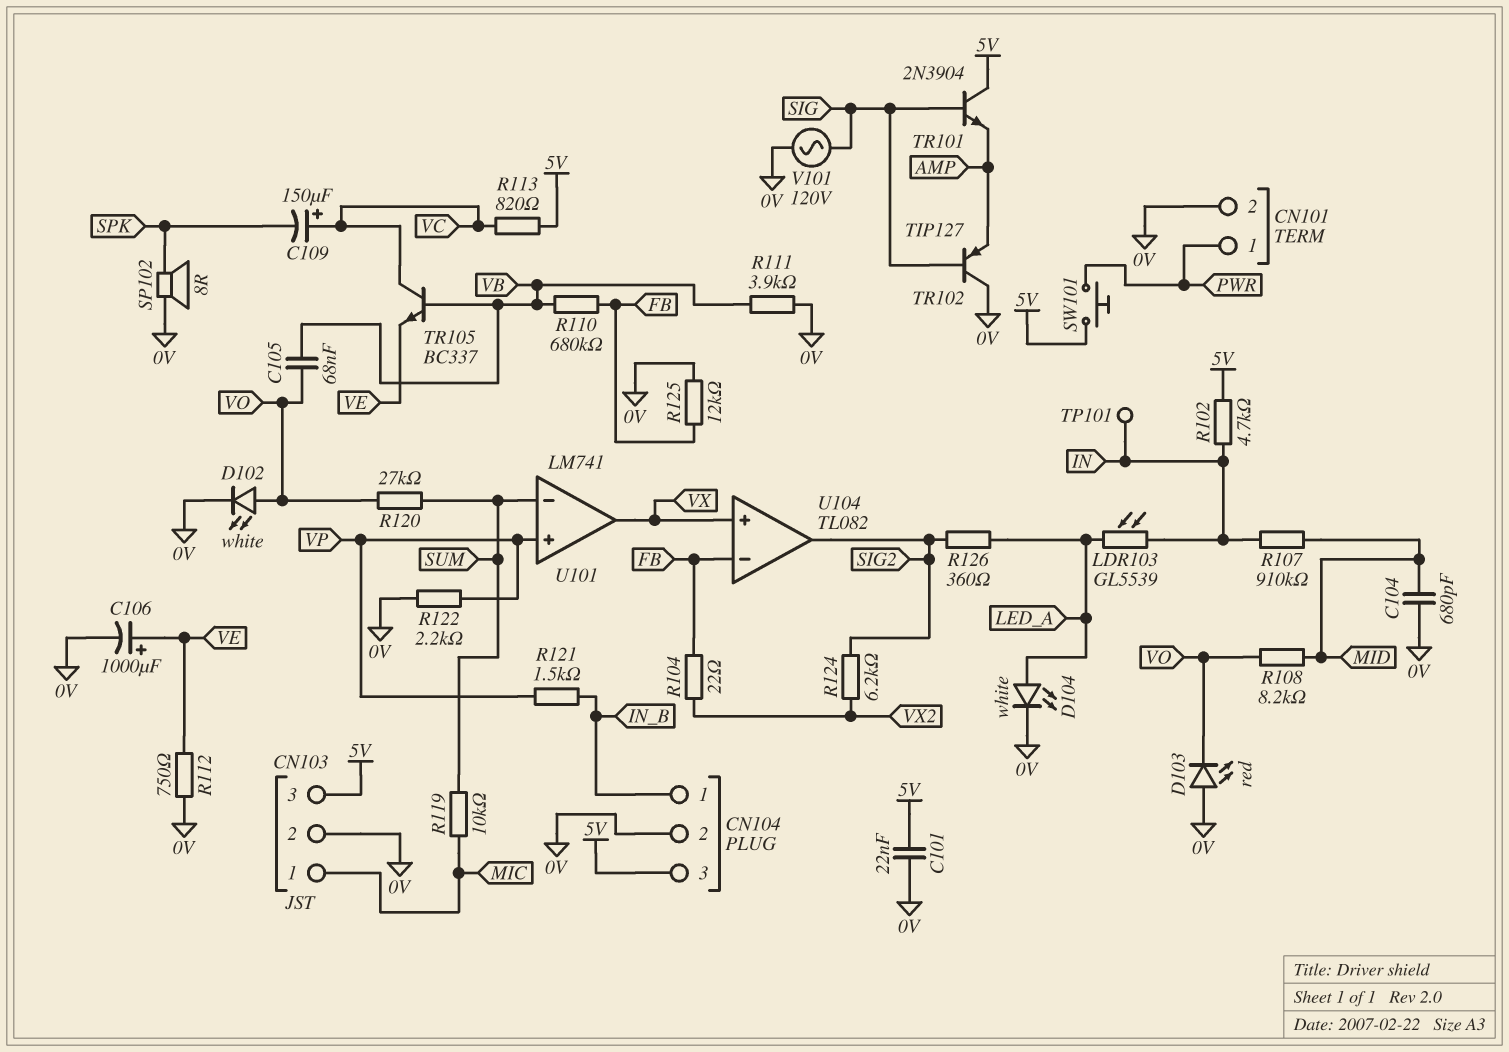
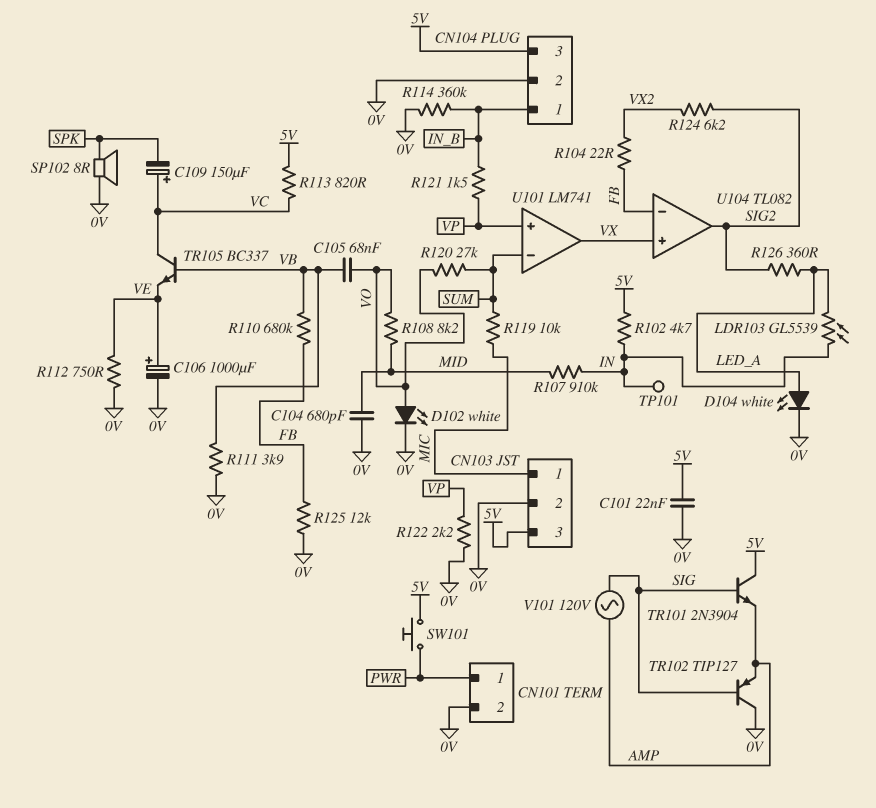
D103: LED red (A 0V, K VO) -> none
R114: none -> 360k (0V, IN_B)
V101: AC 120V (0V, SIG) -> AC 120V (AMP, SIG)

